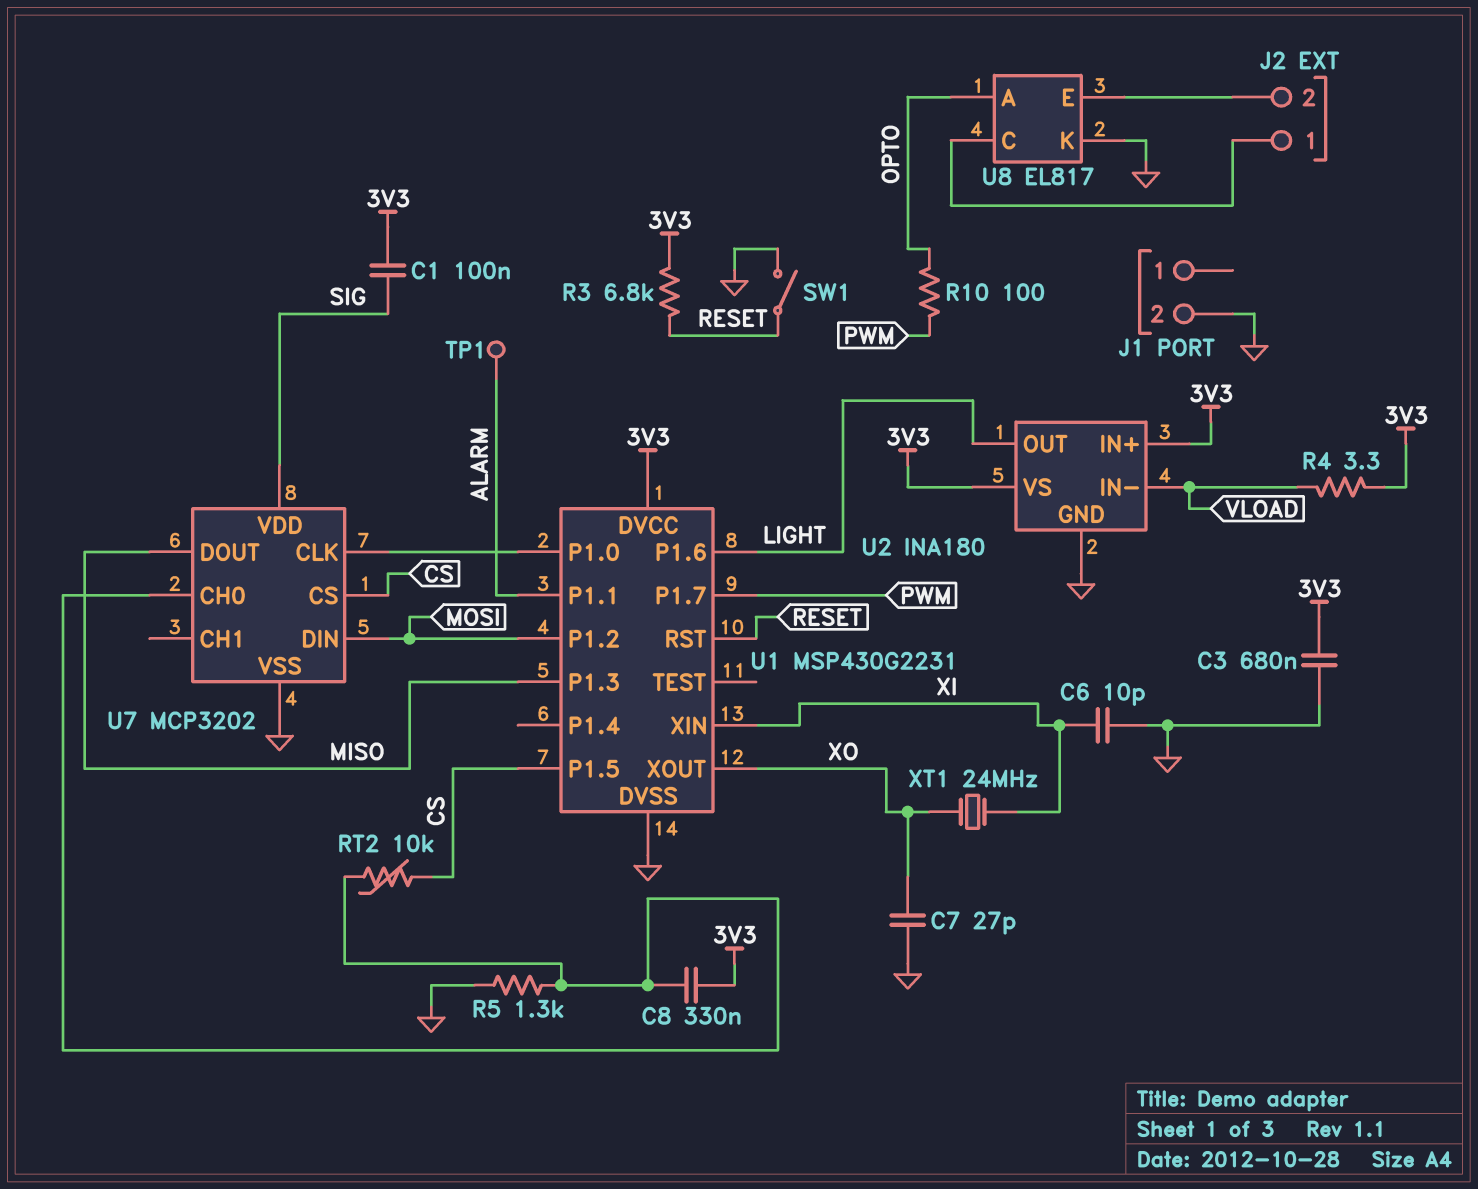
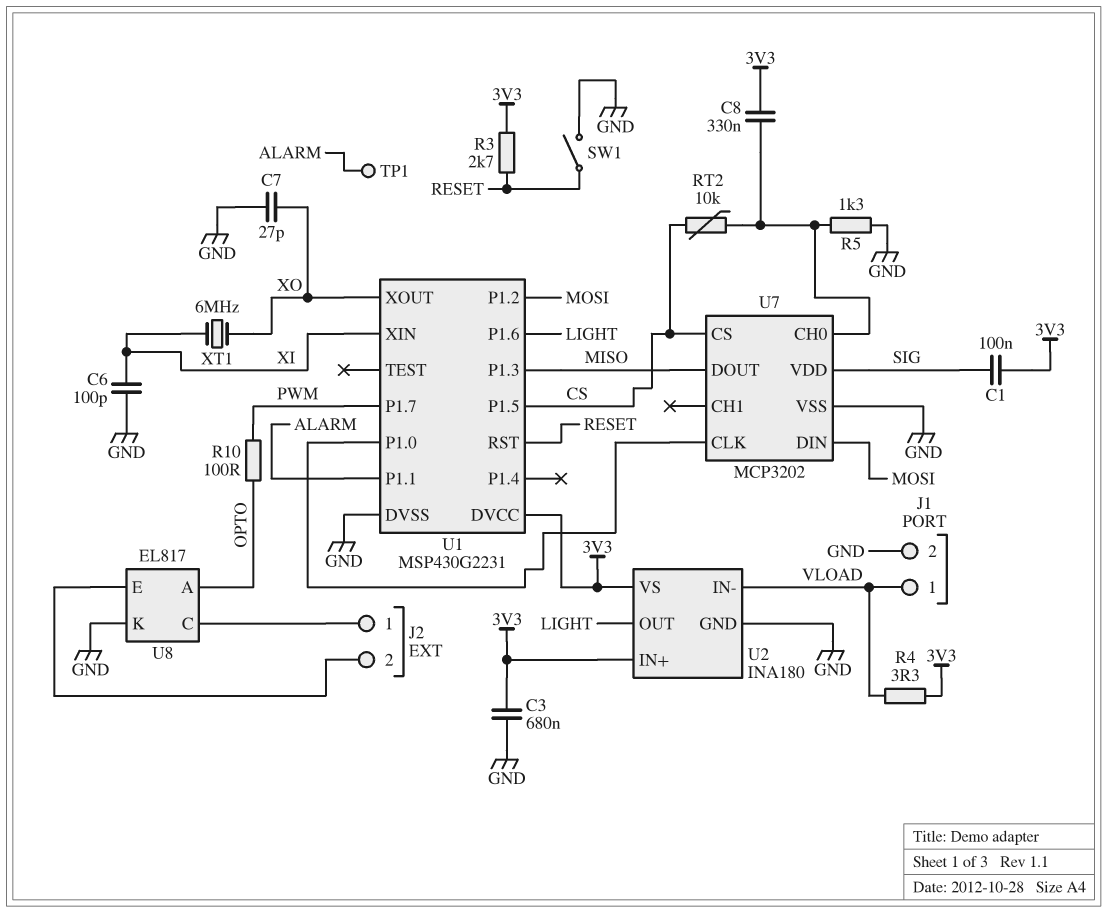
C6: 10pF (GND, XI) -> 100pF (GND, XI)
J1 pin 1: none -> VLOAD
R3: 6.8k (3V3, RESET) -> 2.7k (3V3, RESET)
XT1: 24MHz (XI, XO) -> 6MHz (XI, XO)

